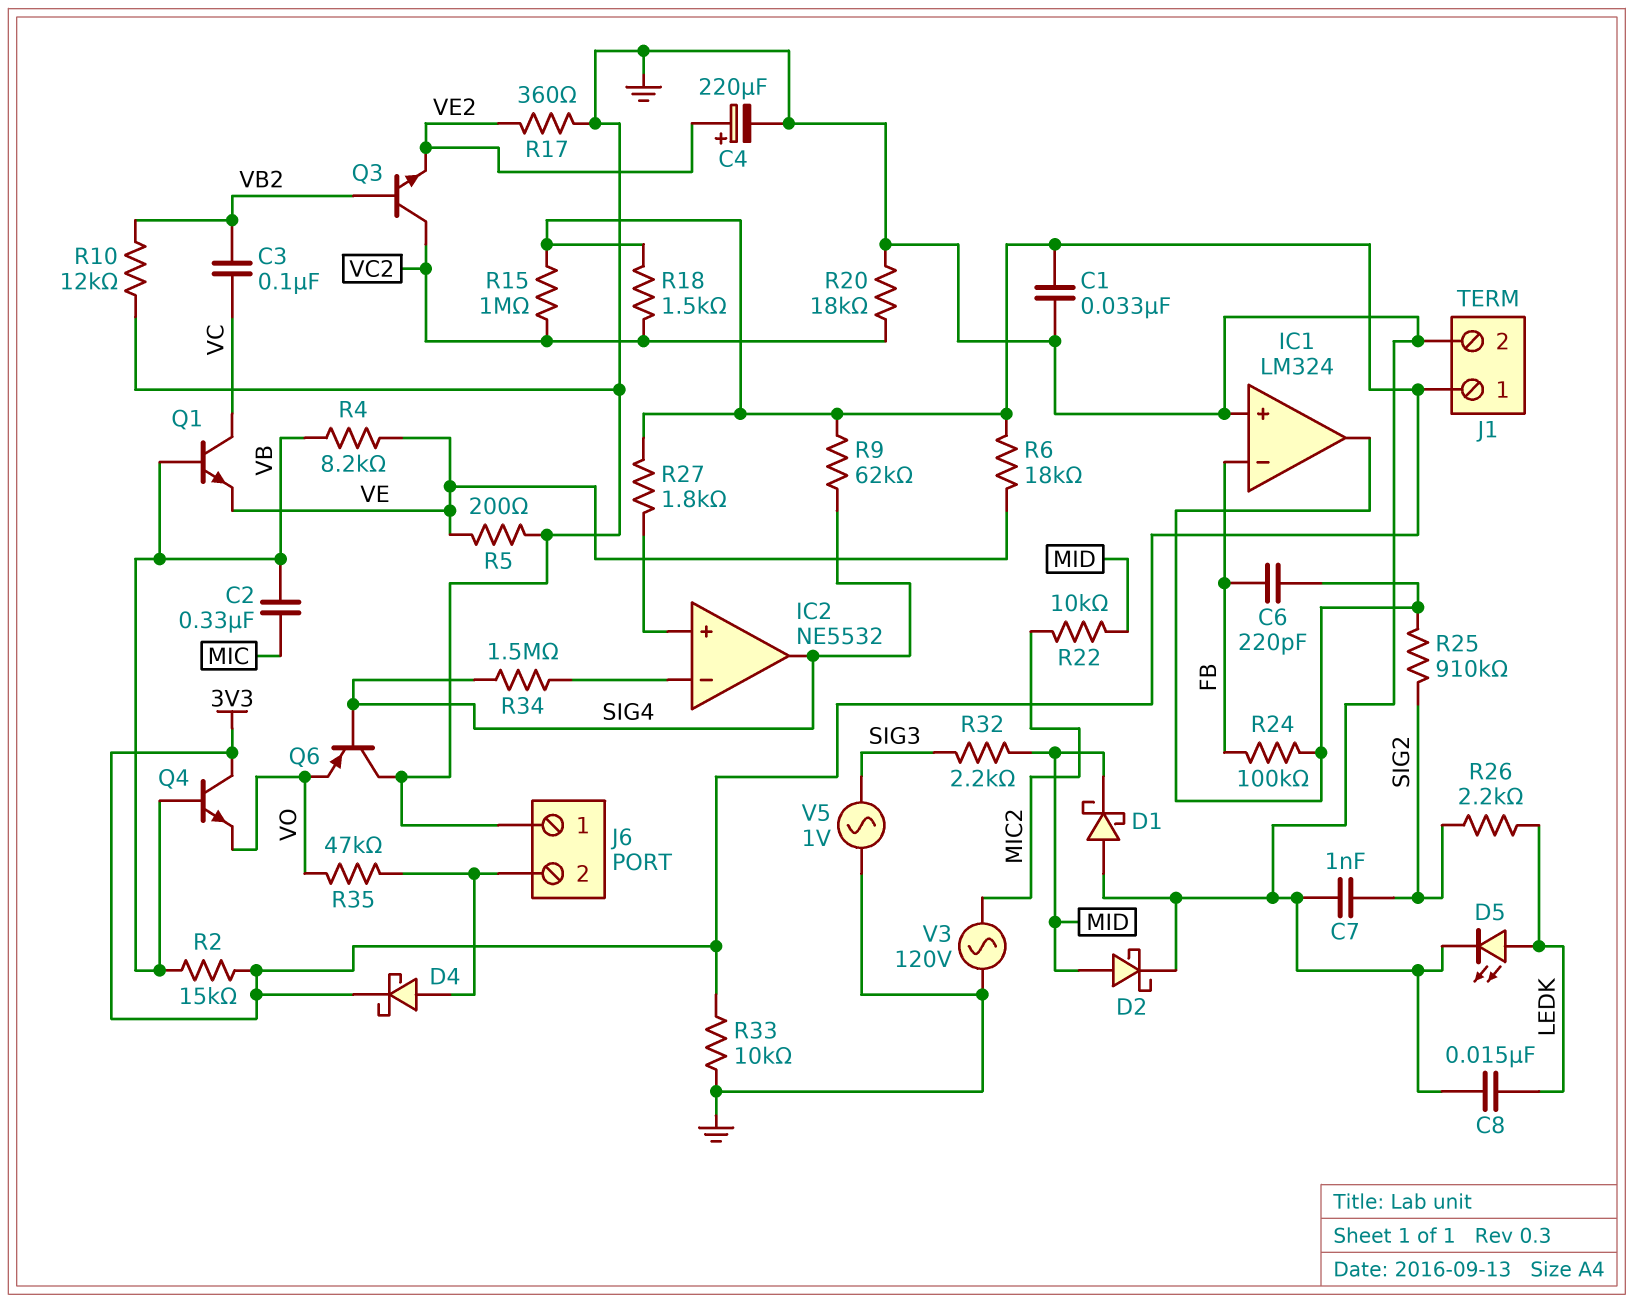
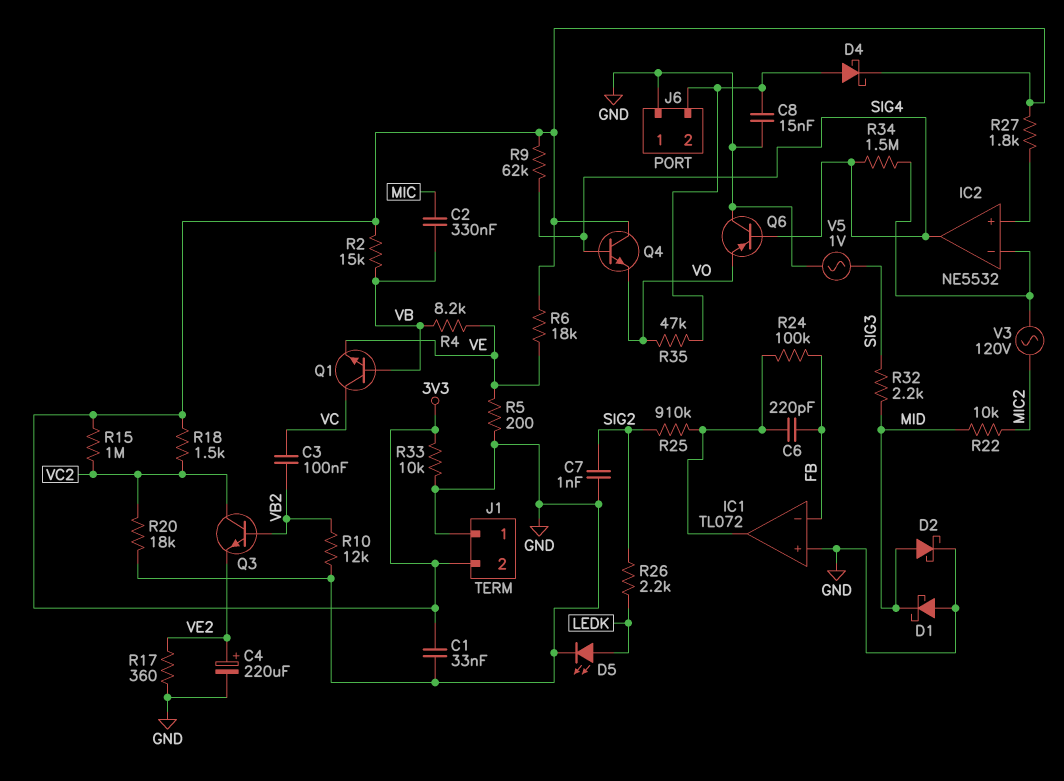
C8: 15nF (GND, LEDK) -> 15nF (GND, J6/2)
IC1: LM324 -> TL072
J1 pin 1: 3V3 -> GND
J1 pin 2: GND -> 3V3
Q4: NPN (B VB, C 3V3, E VO) -> NPN (B SIG4, C 3V3, E VO)
V3: AC 120V (GND, MIC2) -> AC 120V (IC2/in-, MIC2)

